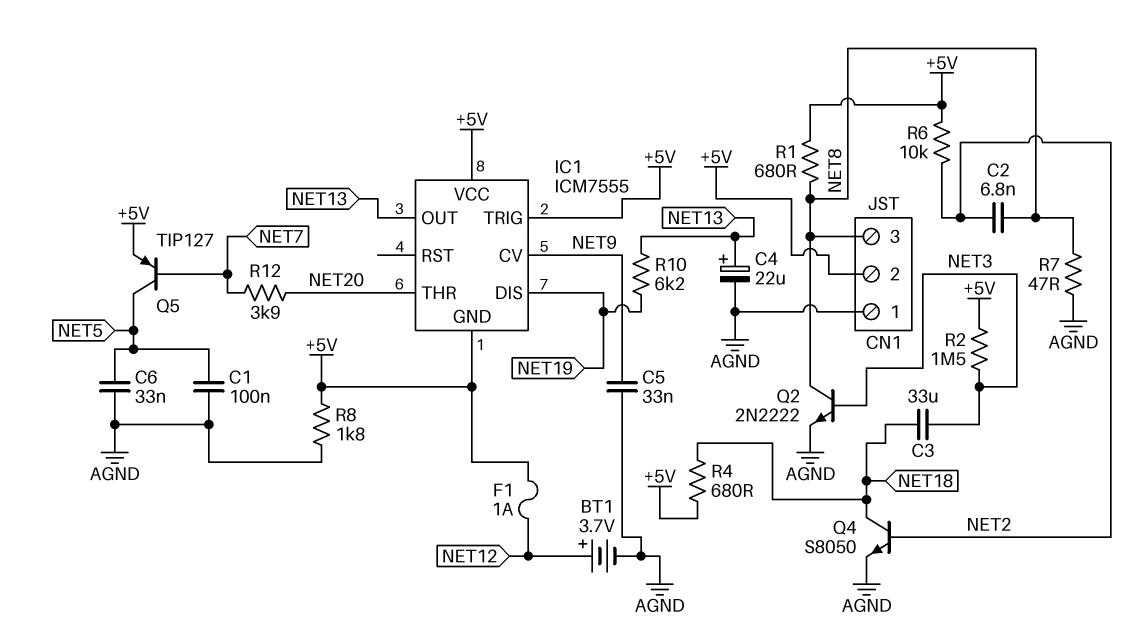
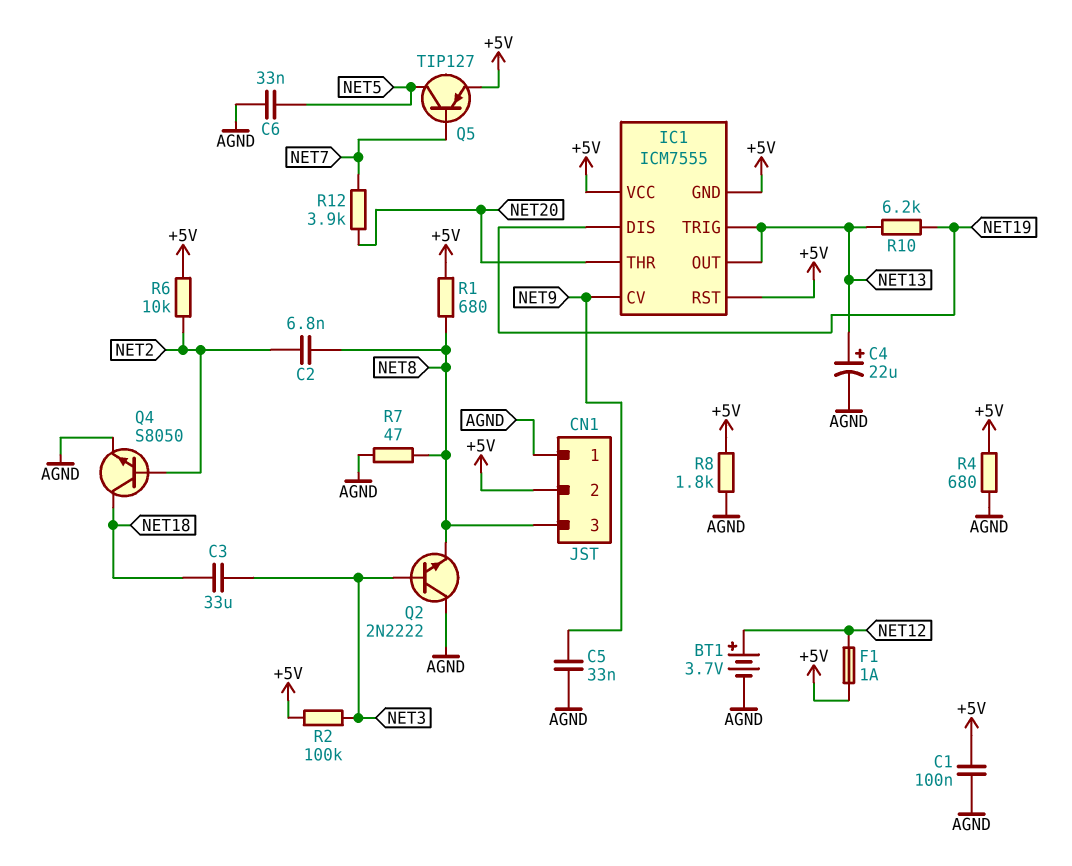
C1: 100nF (AGND, NET5) -> 100nF (+5V, AGND)
IC1 pin RST: none -> +5V
IC1 pin TRIG: +5V -> NET13
Q2: NPN 2N2222 (B NET3, C NET8, E AGND) -> NPN 2N2222 (B NET3, C AGND, E NET8)
R2: 1.5M (+5V, NET3) -> 100k (+5V, NET3)
R4: 680 (+5V, NET18) -> 680 (+5V, AGND)

